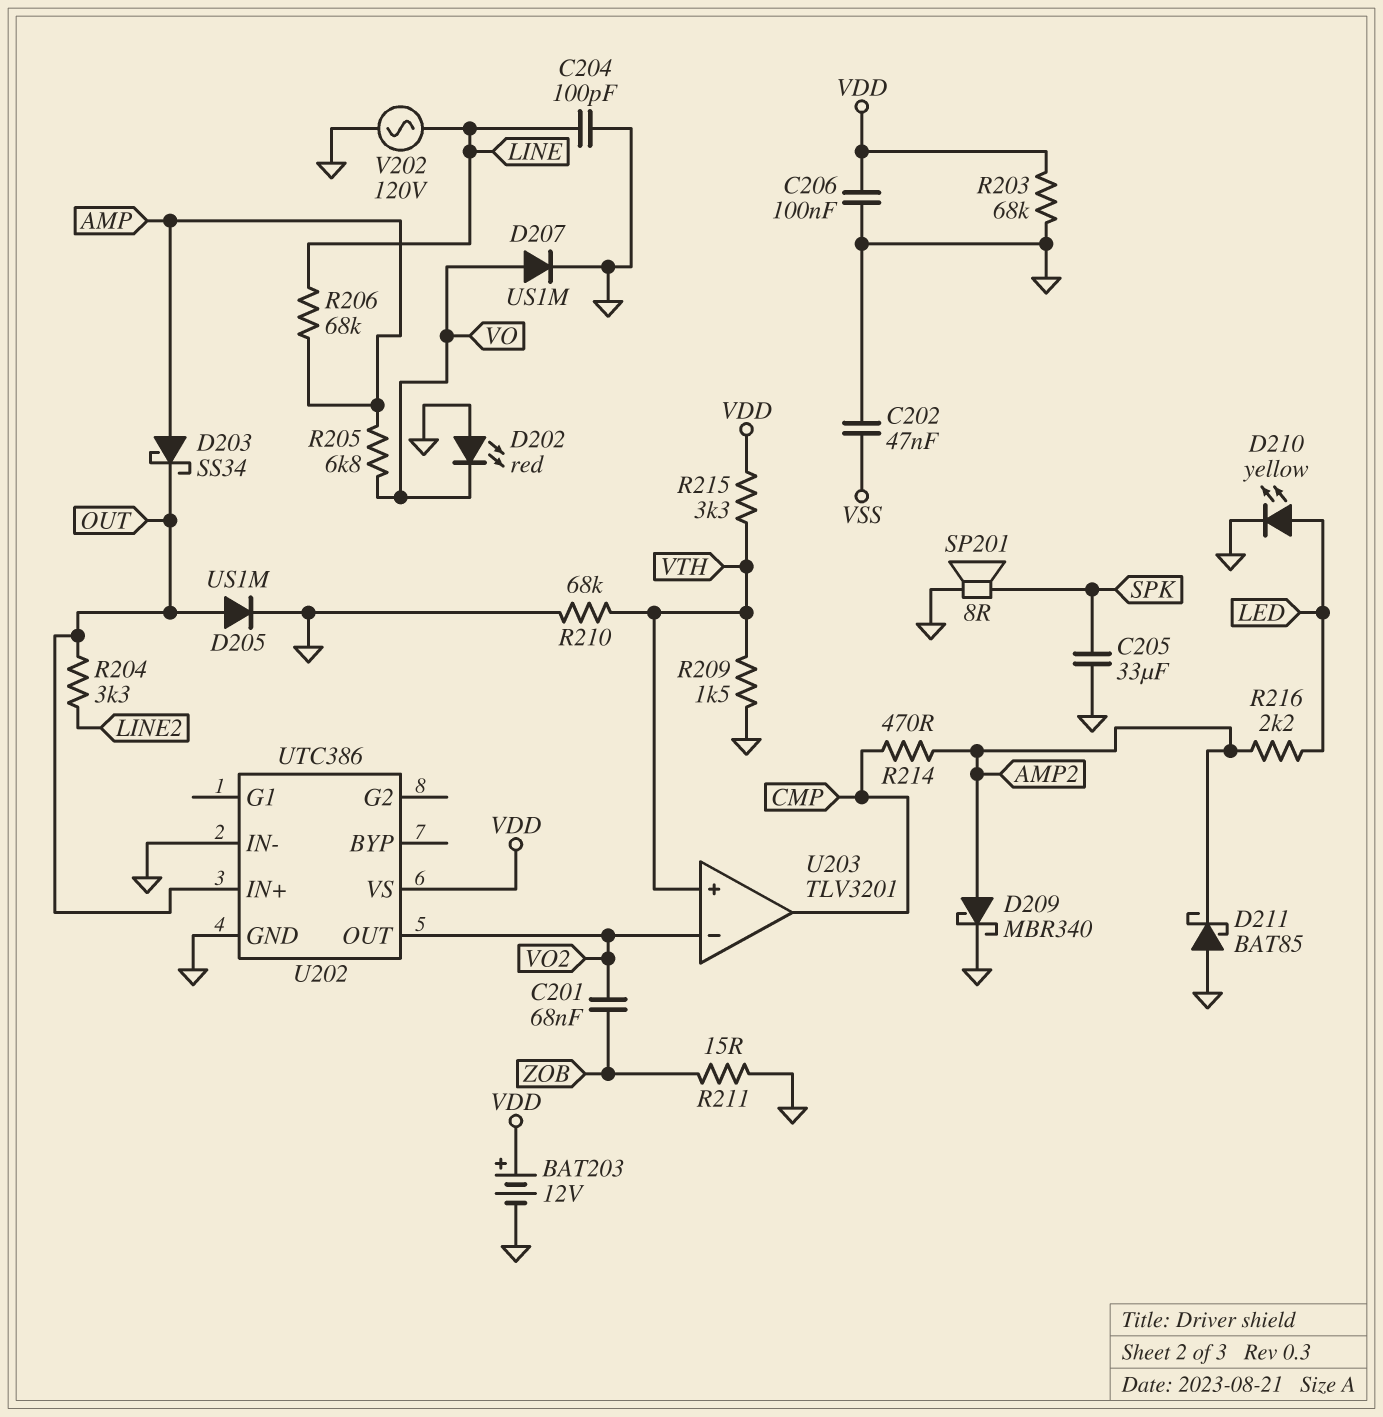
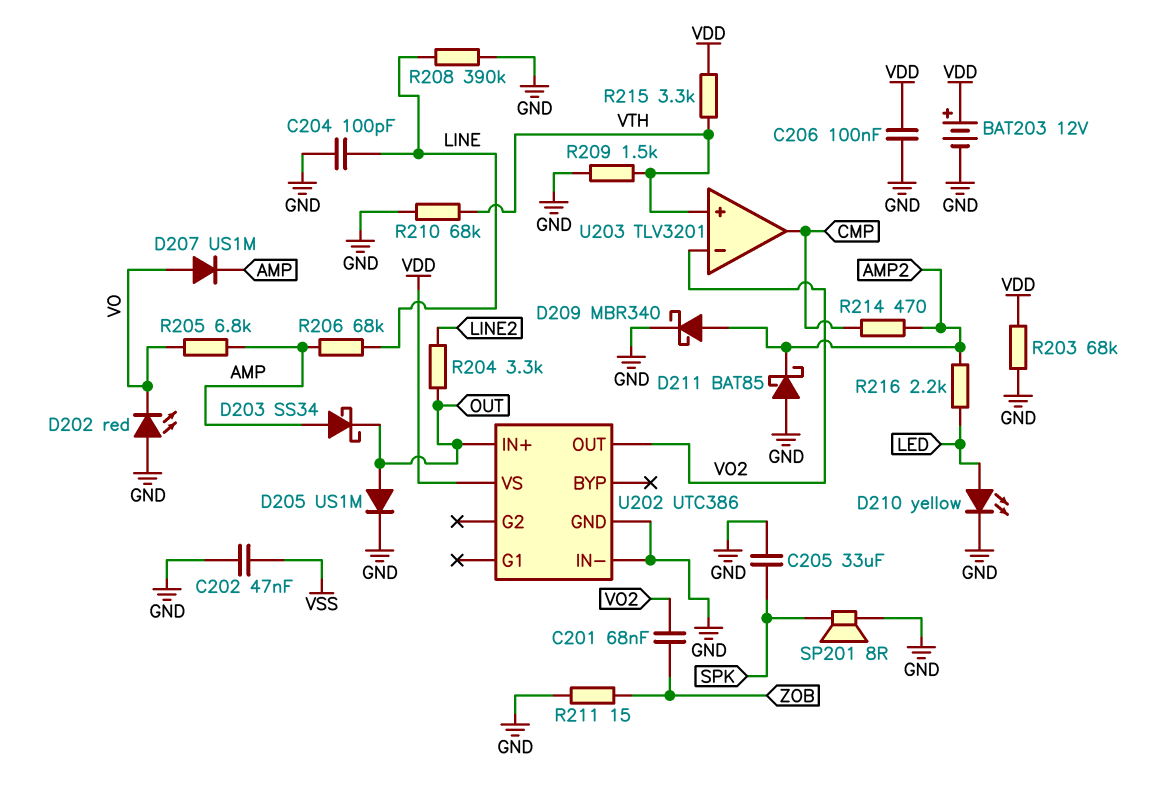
D207: diode US1M (A VO, K GND) -> diode US1M (A VO, K AMP)
R208: none -> 390k (GND, LINE)
V202: AC 120V (GND, LINE) -> none

